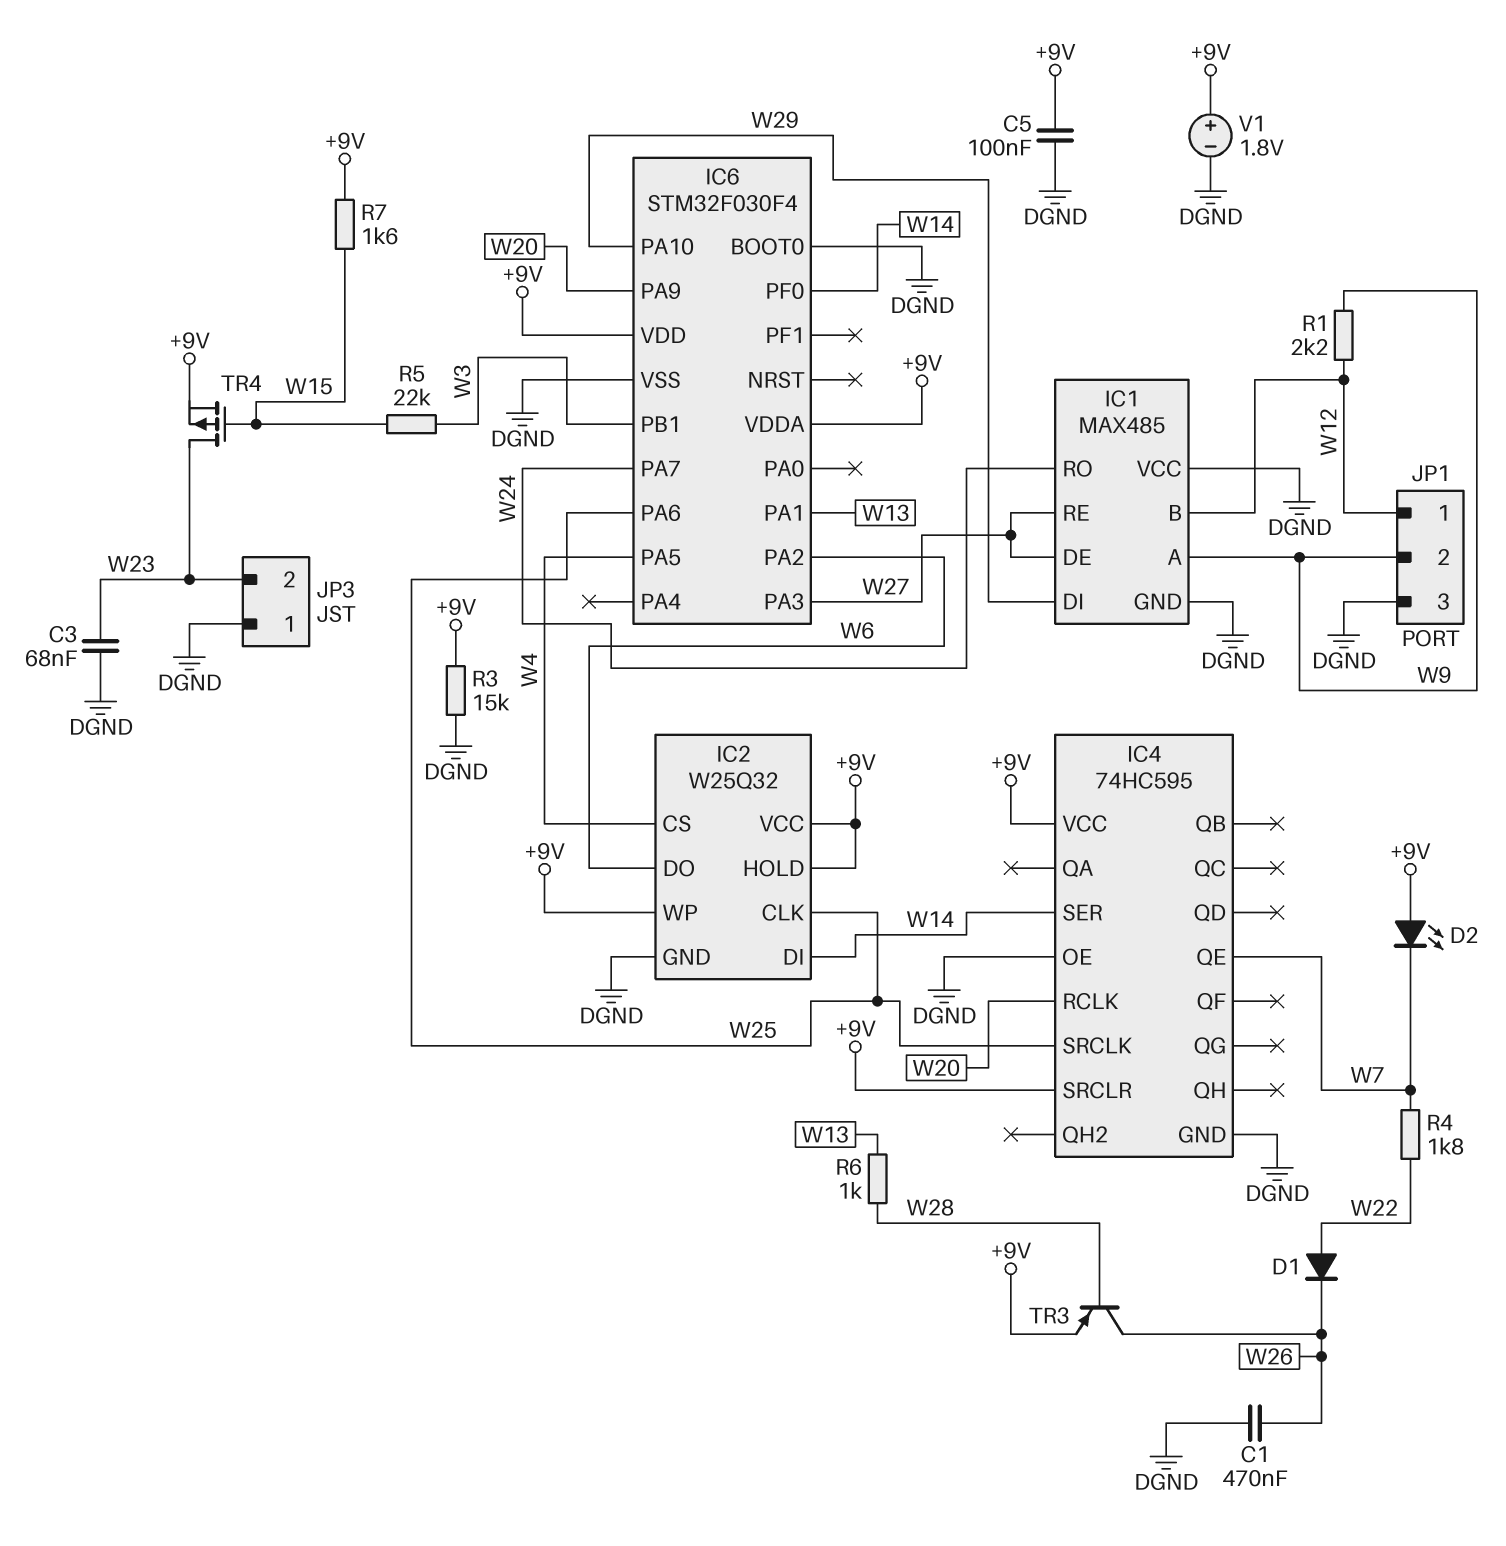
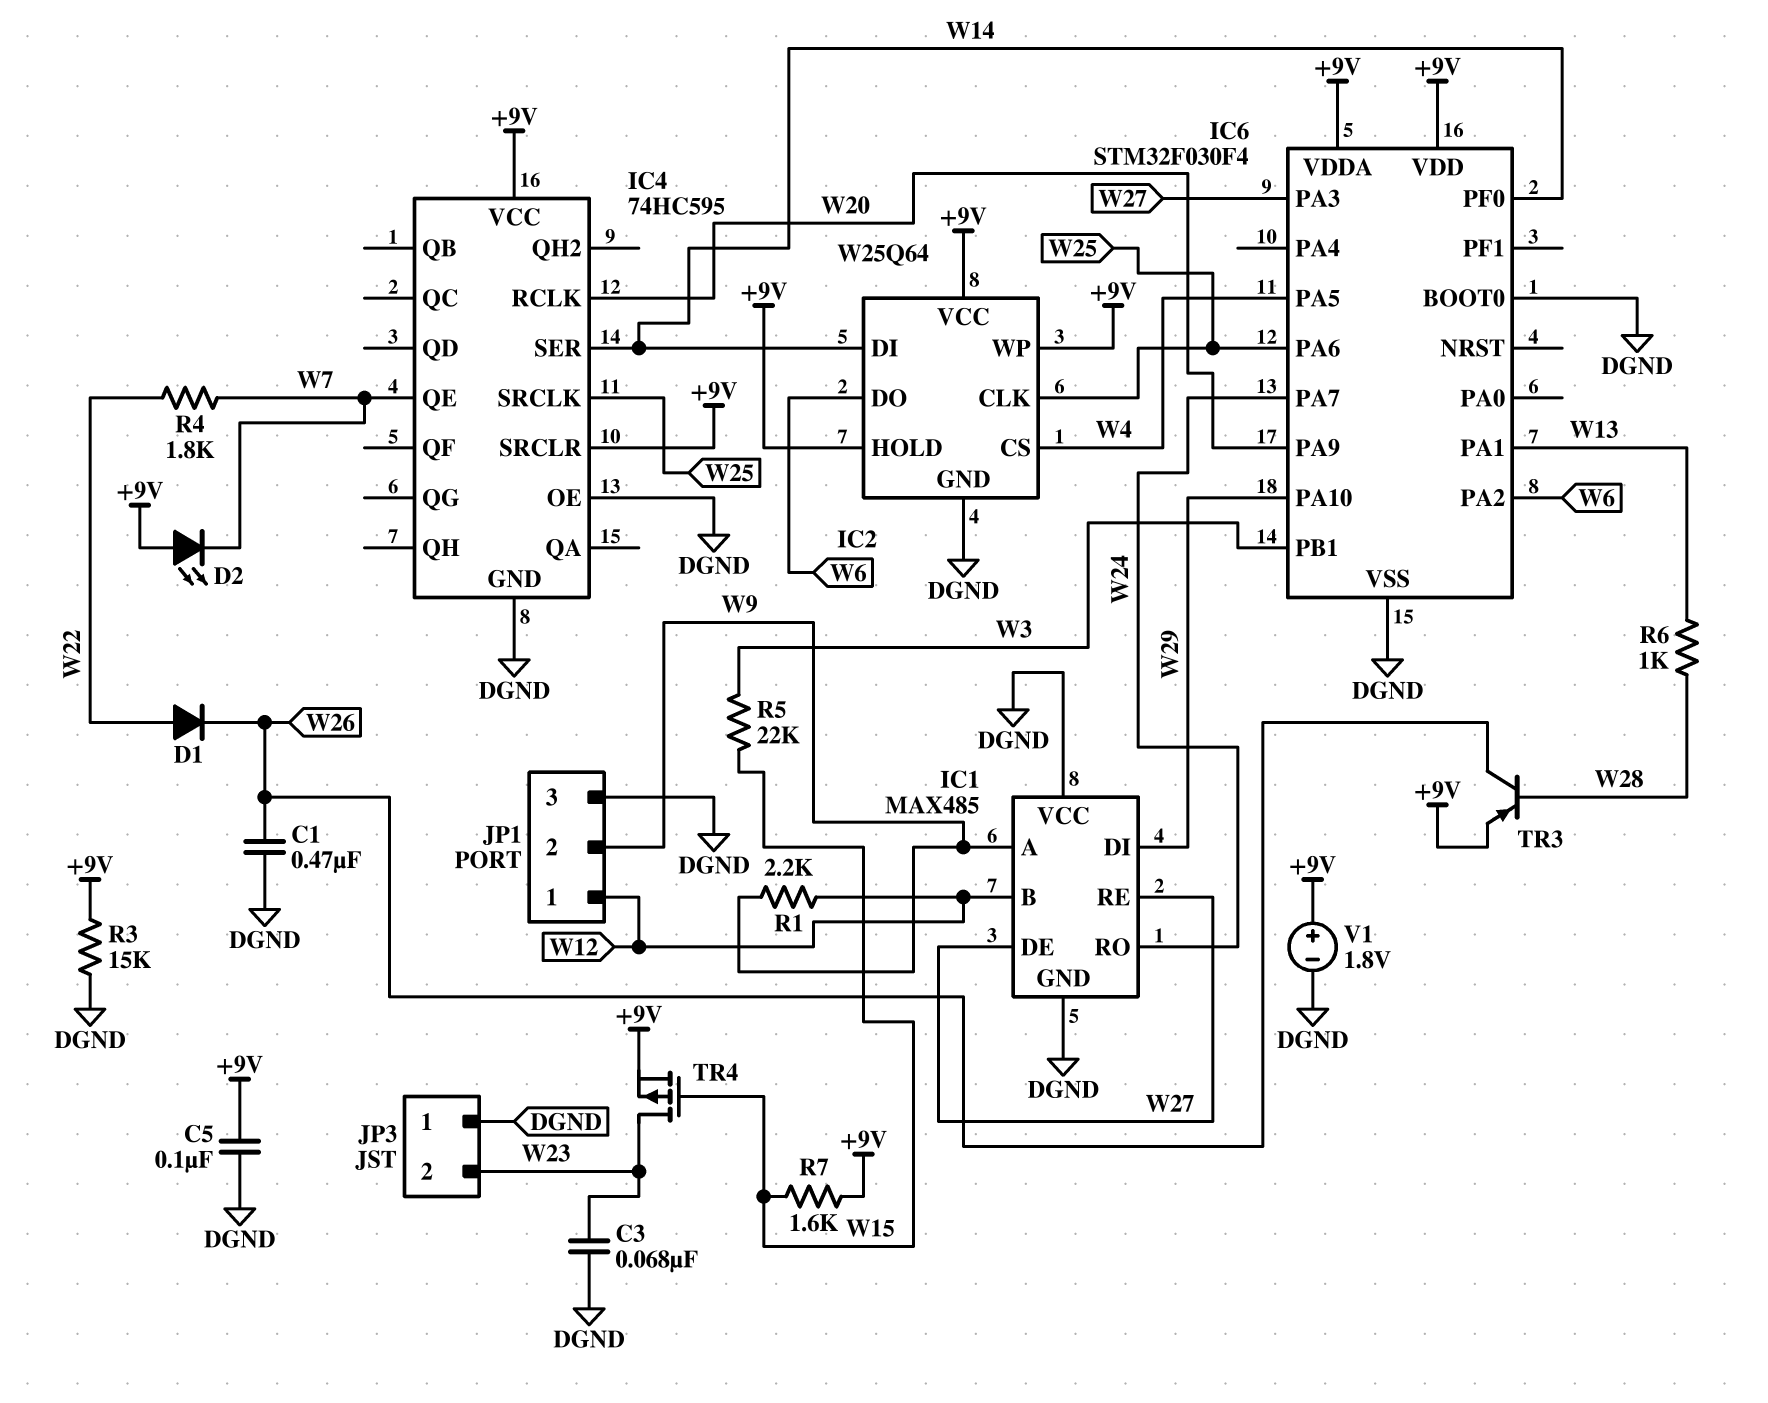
IC2: W25Q32 -> W25Q64

